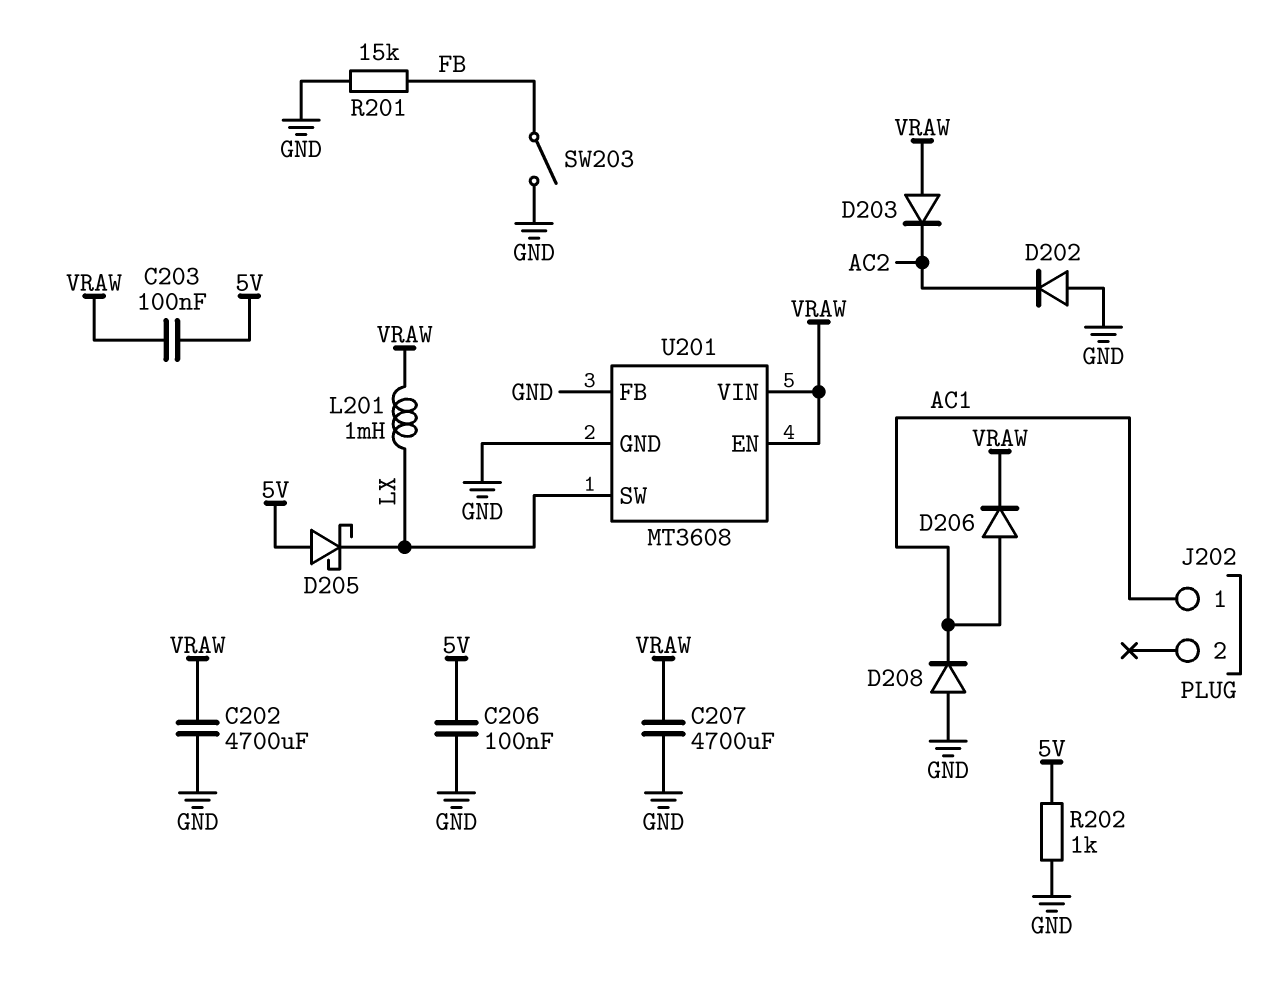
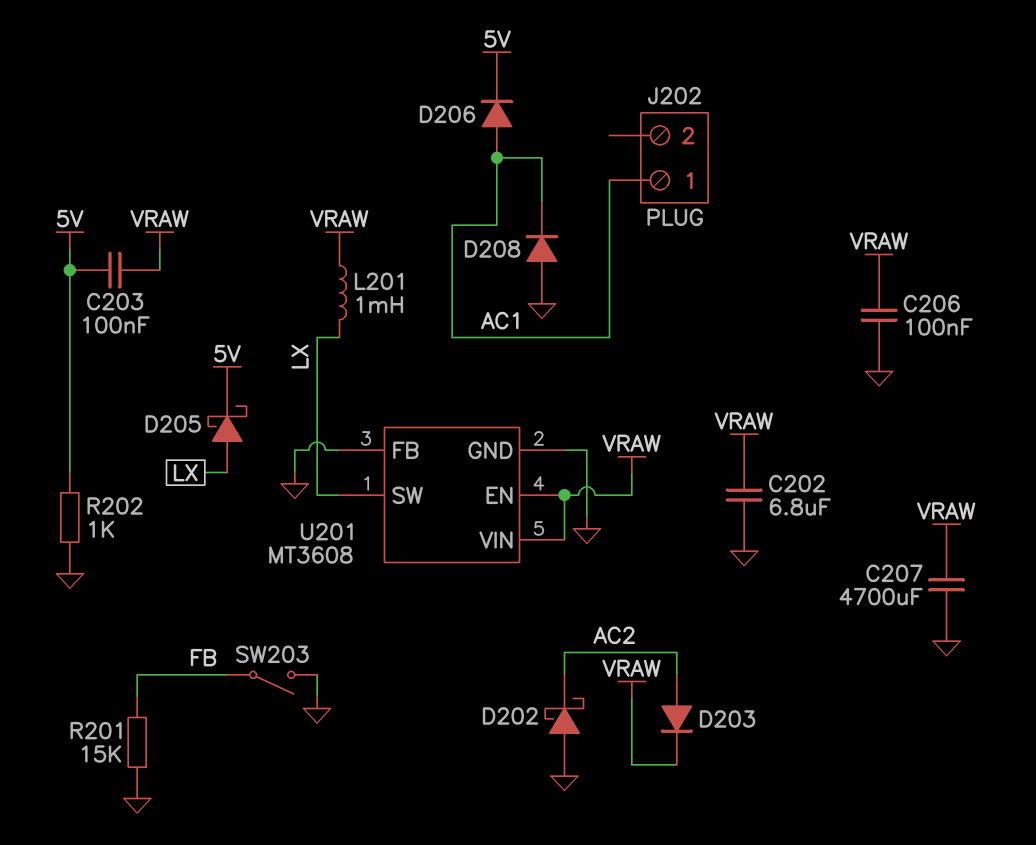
C202: 4700uF (GND, VRAW) -> 6.8uF (GND, VRAW)
C206: 100nF (5V, GND) -> 100nF (GND, VRAW)
D202: diode (A GND, K AC2) -> schottky (A GND, K AC2)
D203: diode (A VRAW, K AC2) -> diode (A AC2, K VRAW)
D205: schottky (A 5V, K LX) -> schottky (A LX, K 5V)
D206: diode (A AC1, K VRAW) -> diode (A AC1, K 5V)

